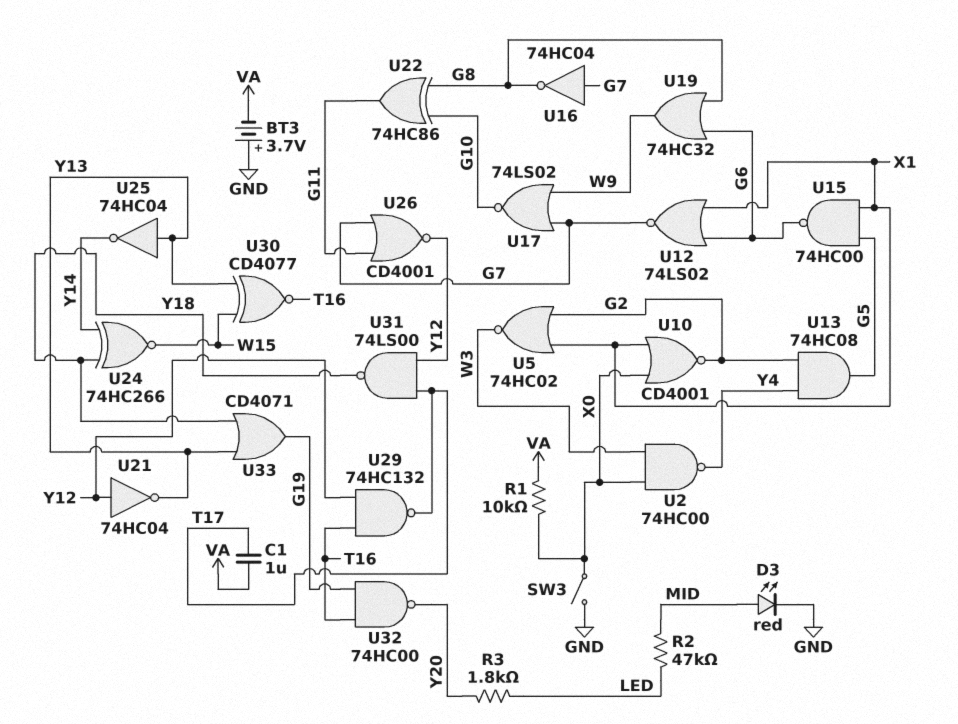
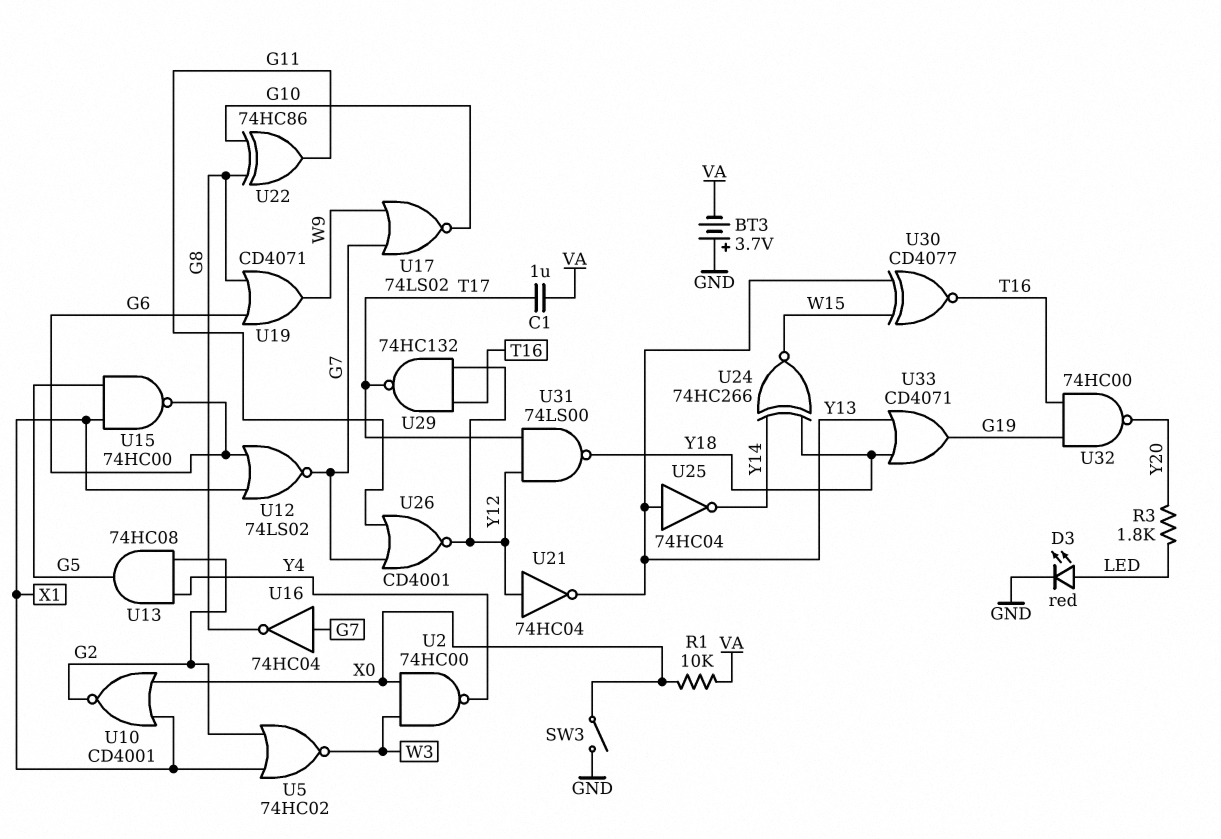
D3: LED red (A MID, K GND) -> LED red (A LED, K GND)
R2: 47k (LED, MID) -> none
U19: OR 74HC32 (in G6, in G8, out W9) -> OR CD4071 (in G6, in G8, out W9)

